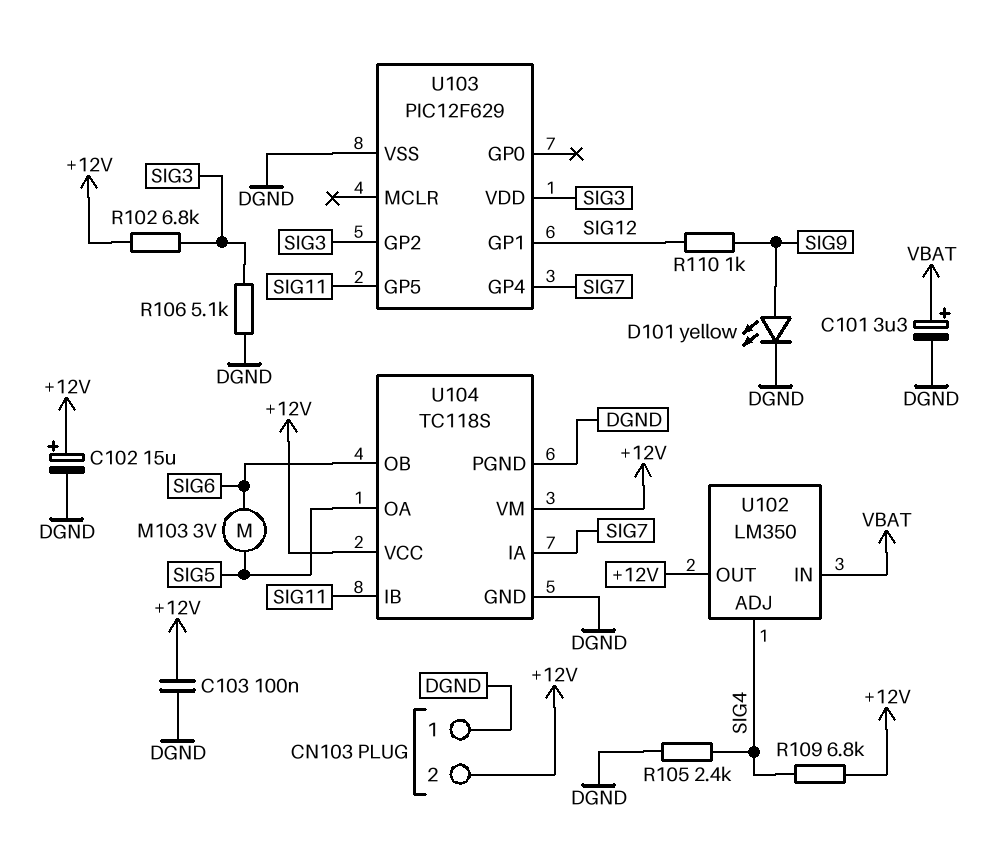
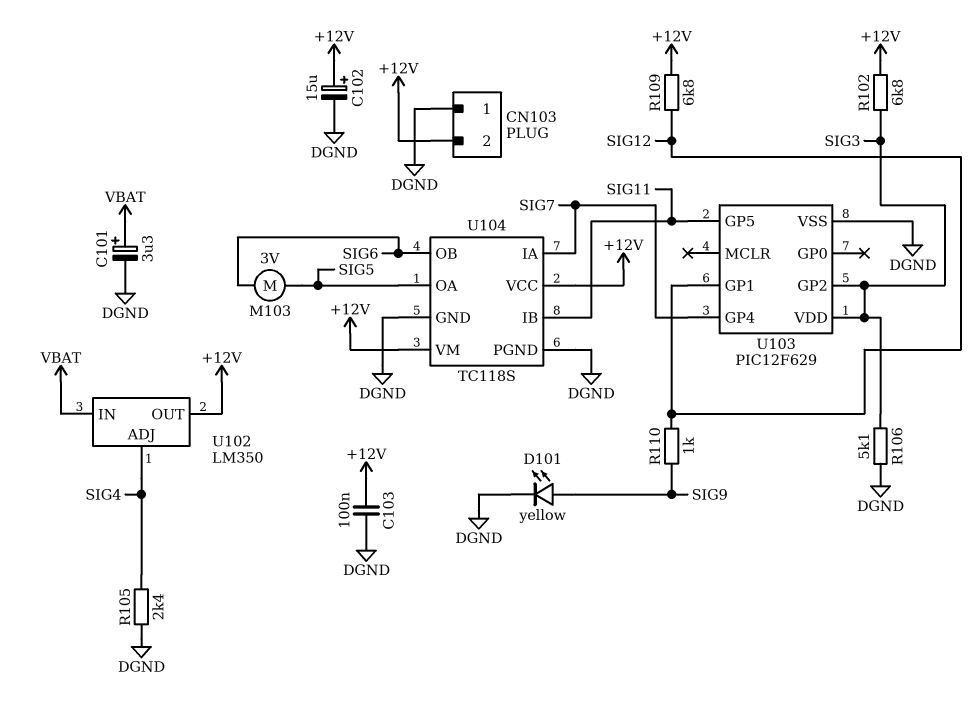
R109: 6.8k (+12V, SIG4) -> 6.8k (+12V, SIG12)

